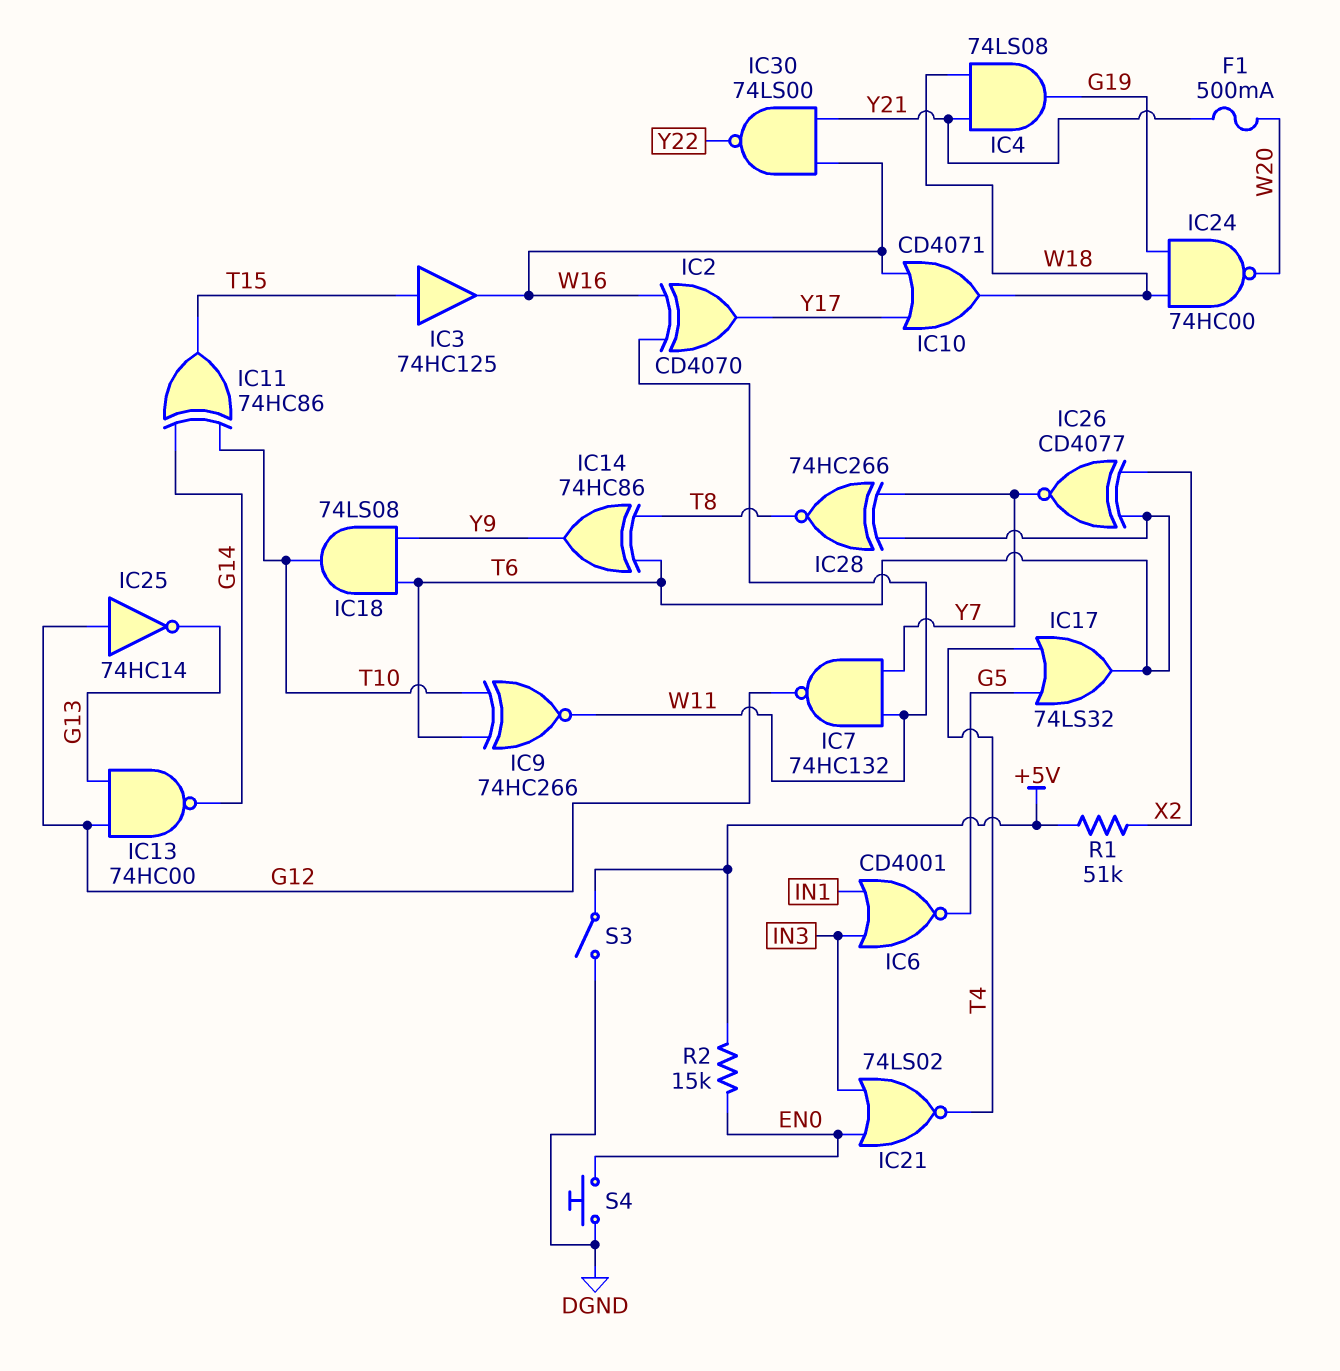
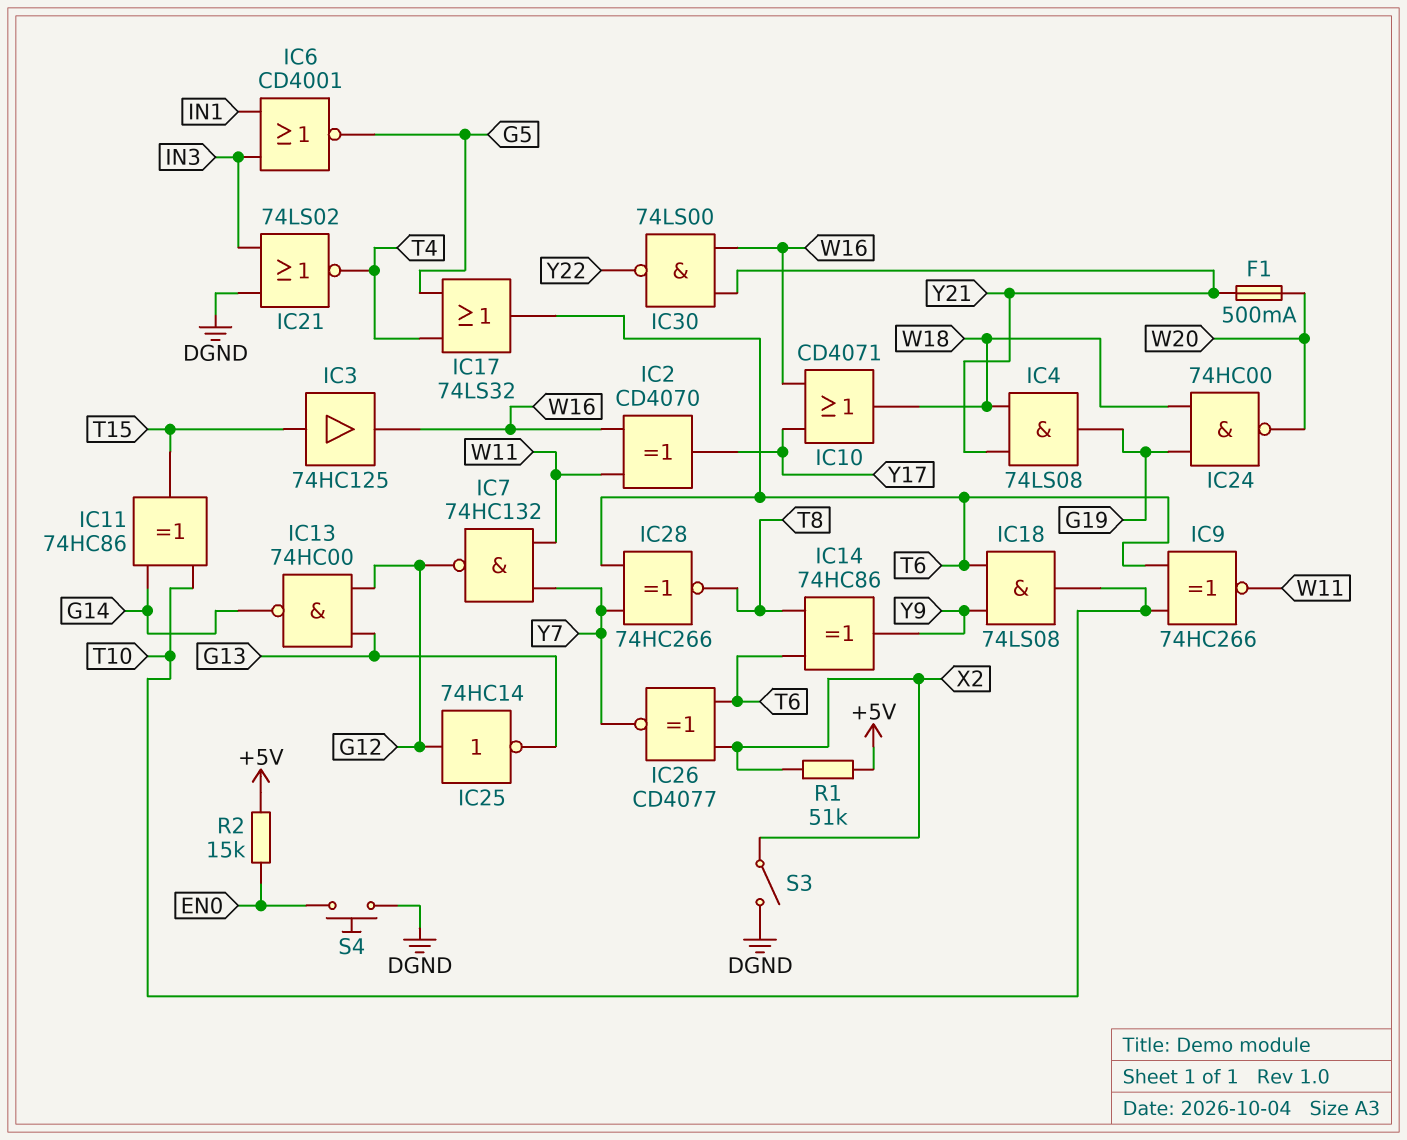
IC21: NOR 74LS02 (in EN0, in IN3, out T4) -> NOR 74LS02 (in DGND, in IN3, out T4)
S3: switch (+5V, DGND) -> switch (DGND, X2)

